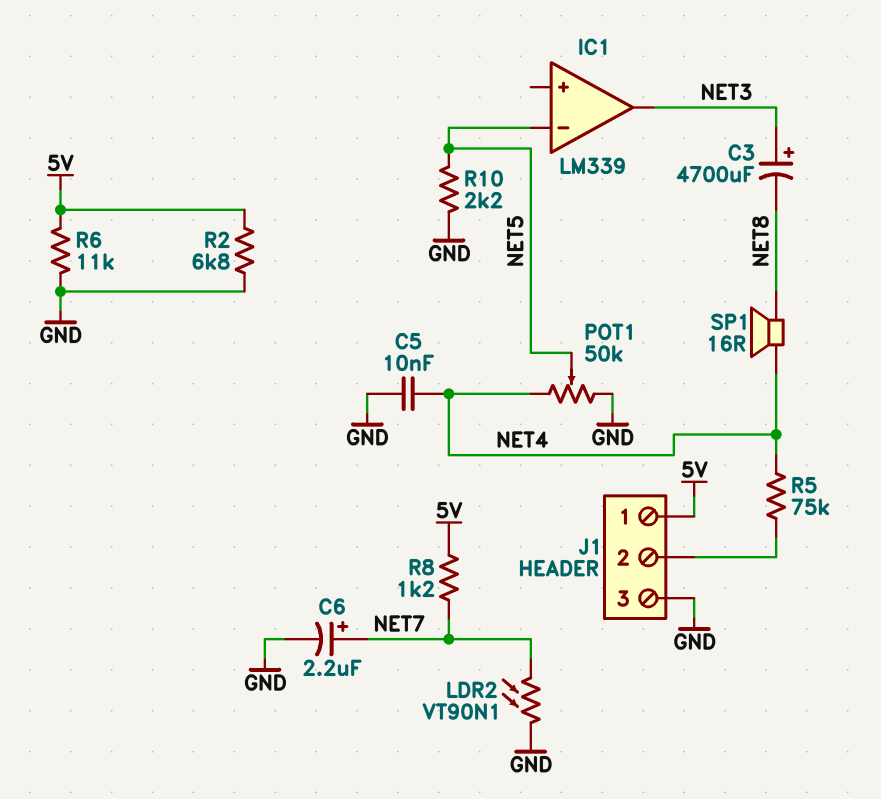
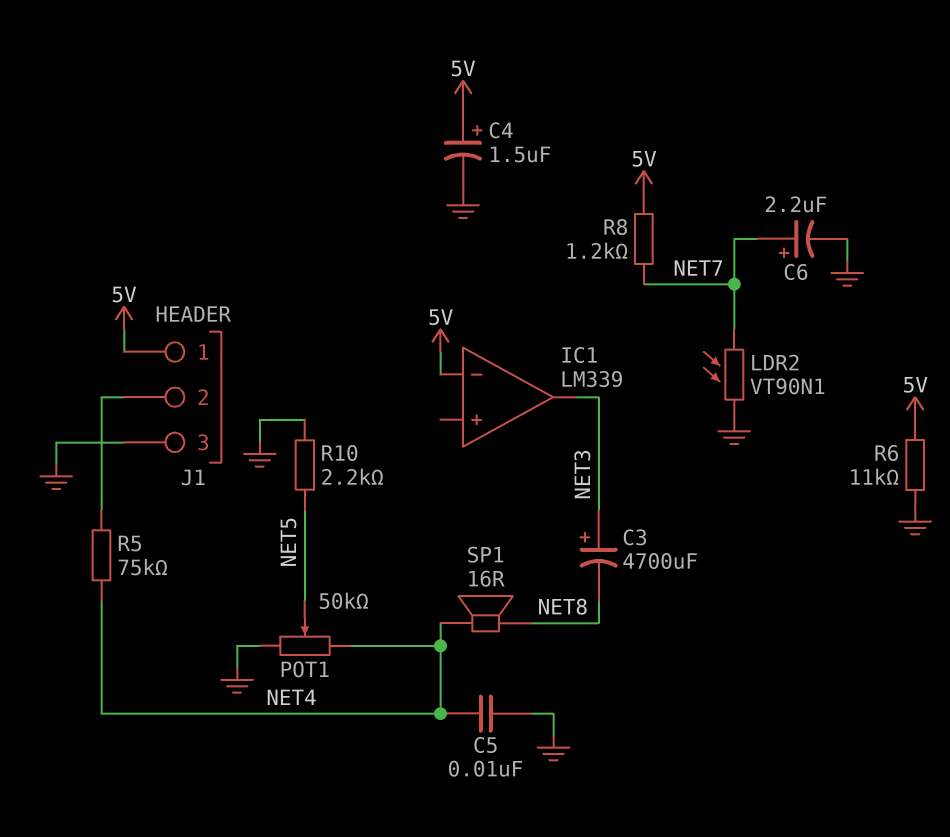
C4: none -> 1.5uF (plus 5V, minus GND)
IC1 pin in-: NET5 -> 5V
R2: 6.8k (5V, GND) -> none

